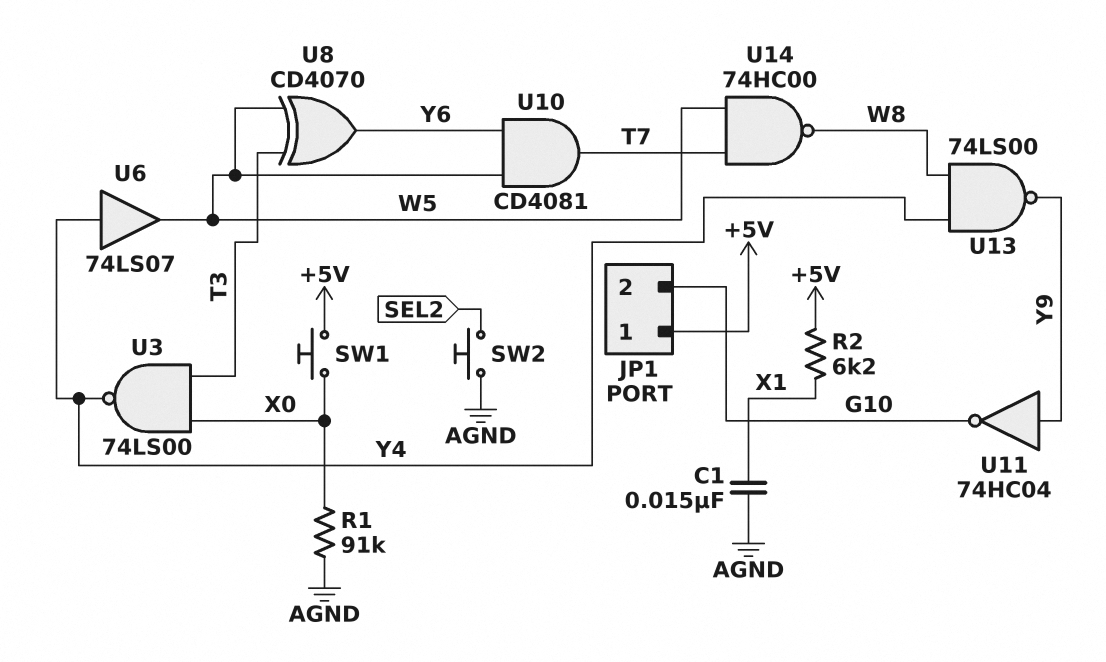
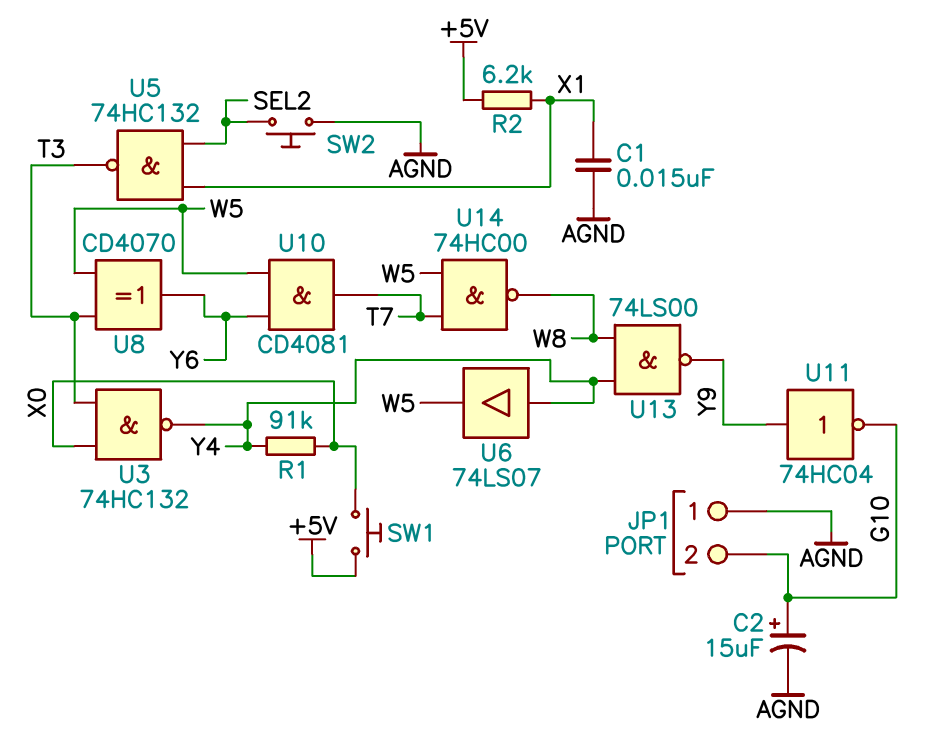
C2: none -> 15uF (plus G10, minus AGND)
JP1 pin 1: +5V -> AGND
R1: 91k (AGND, X0) -> 91k (X0, Y4)
U3: NAND 74LS00 (in T3, in X0, out Y4) -> NAND 74HC132 (in T3, in X0, out Y4)
U5: none -> NAND 74HC132 (in SEL2, in X1, out T3)

